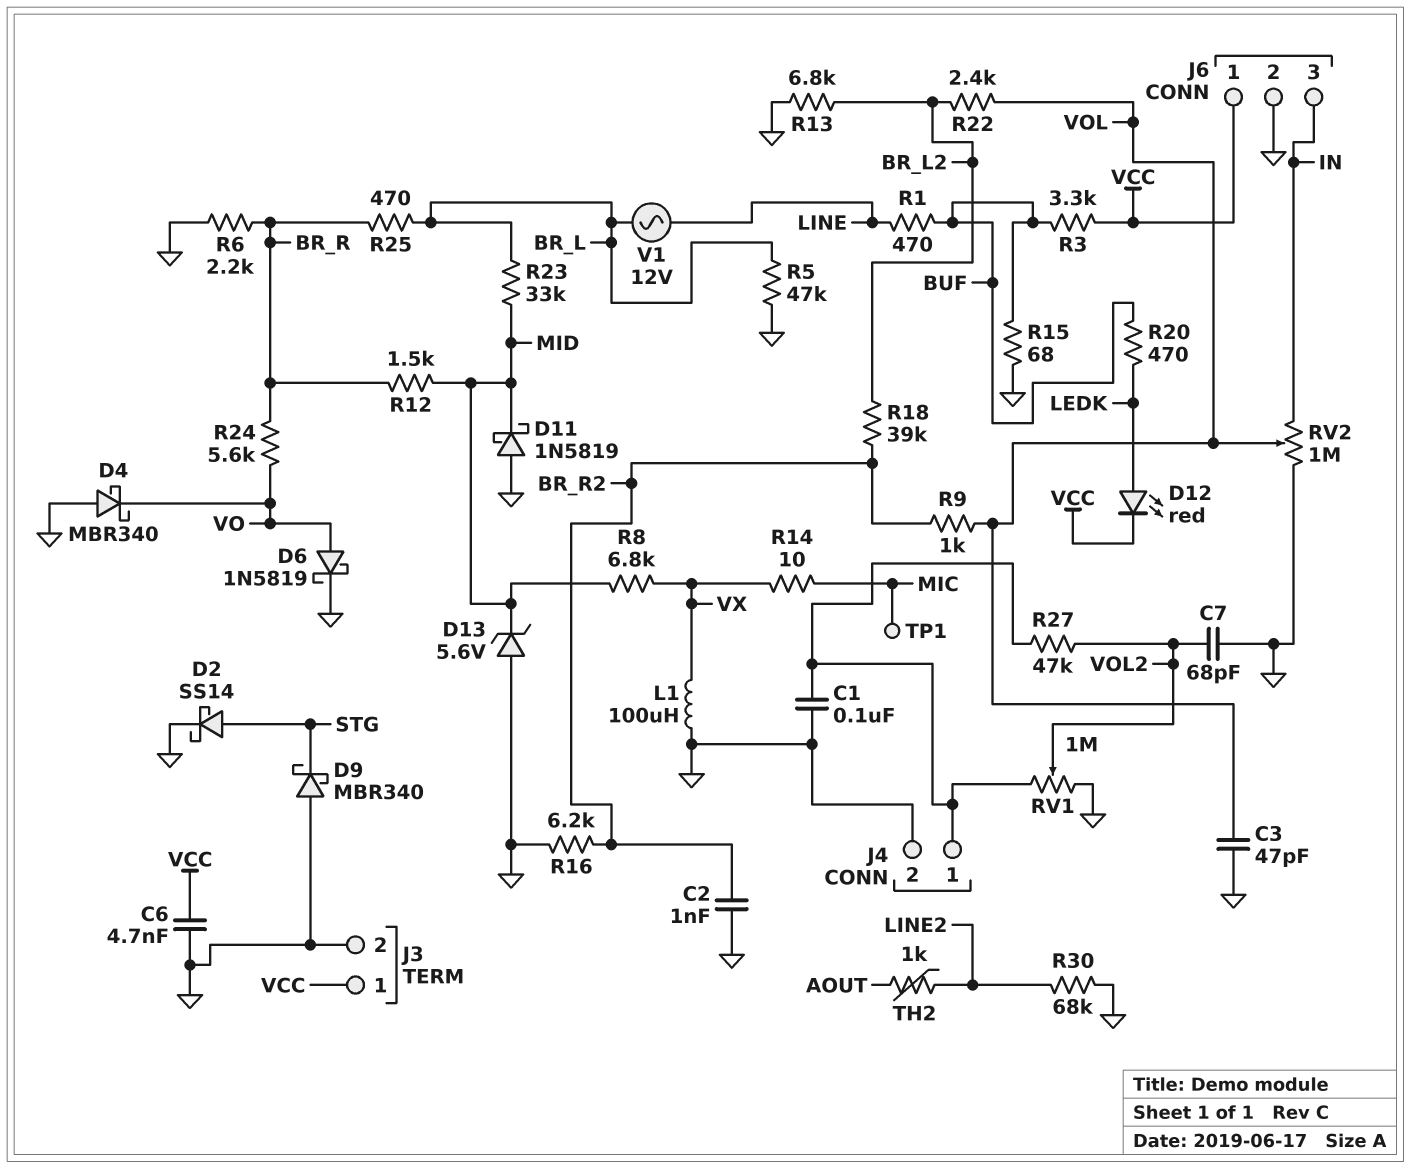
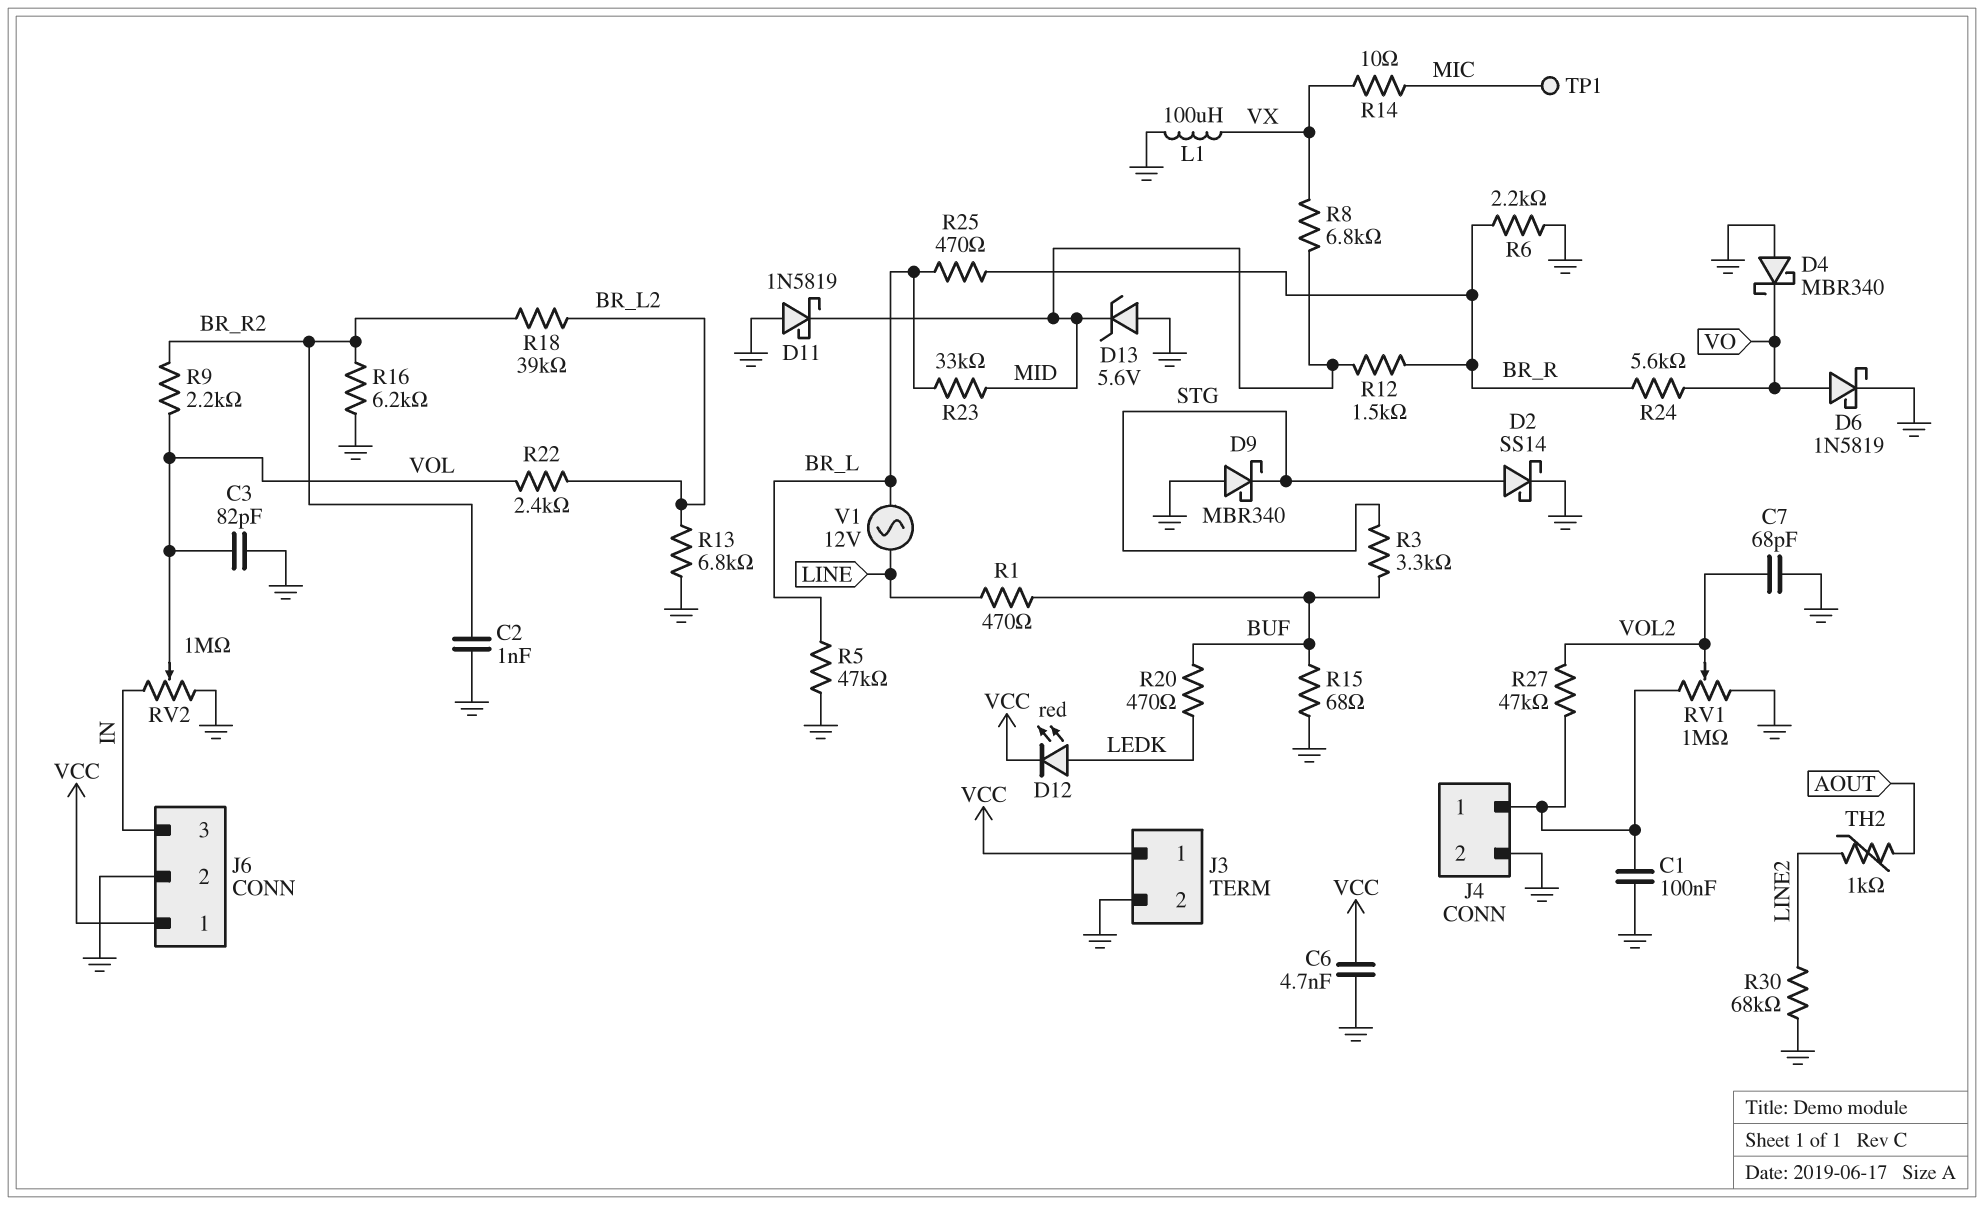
C3: 47pF (GND, VOL) -> 82pF (GND, VOL)
R3: 3.3k (BUF, VCC) -> 3.3k (BUF, STG)
R9: 1k (BR_R2, VOL) -> 2.2k (BR_R2, VOL)

